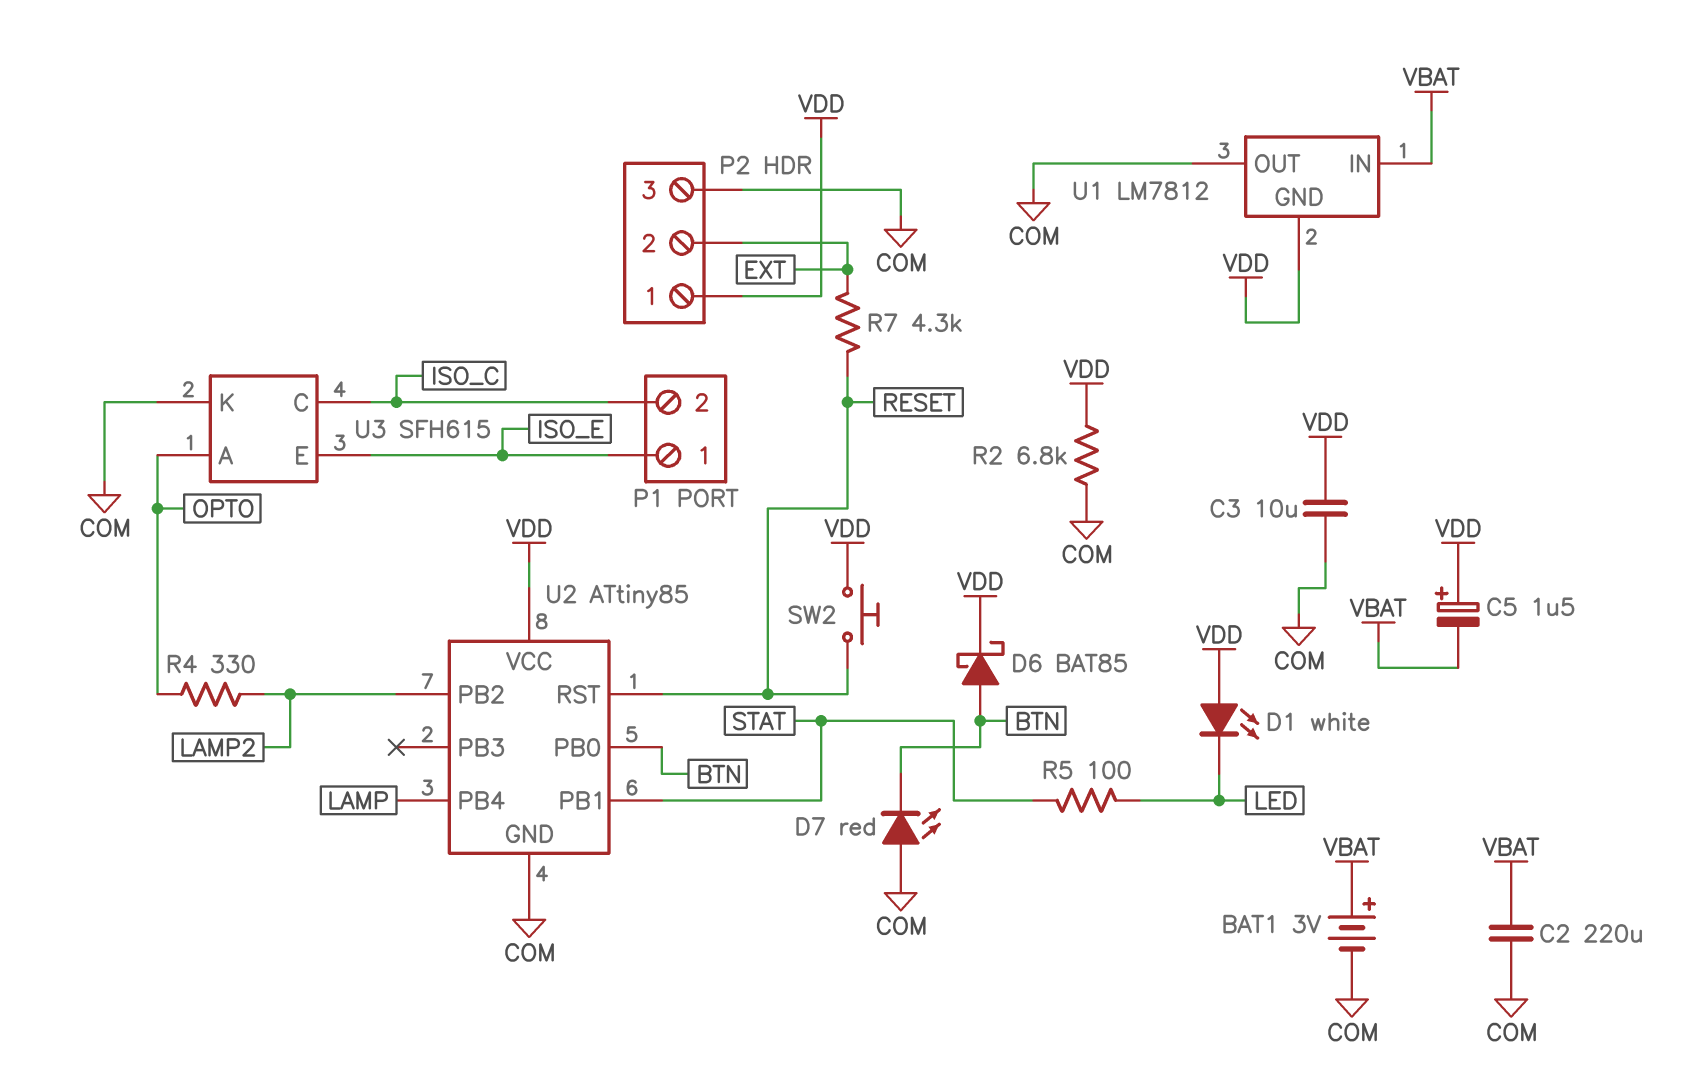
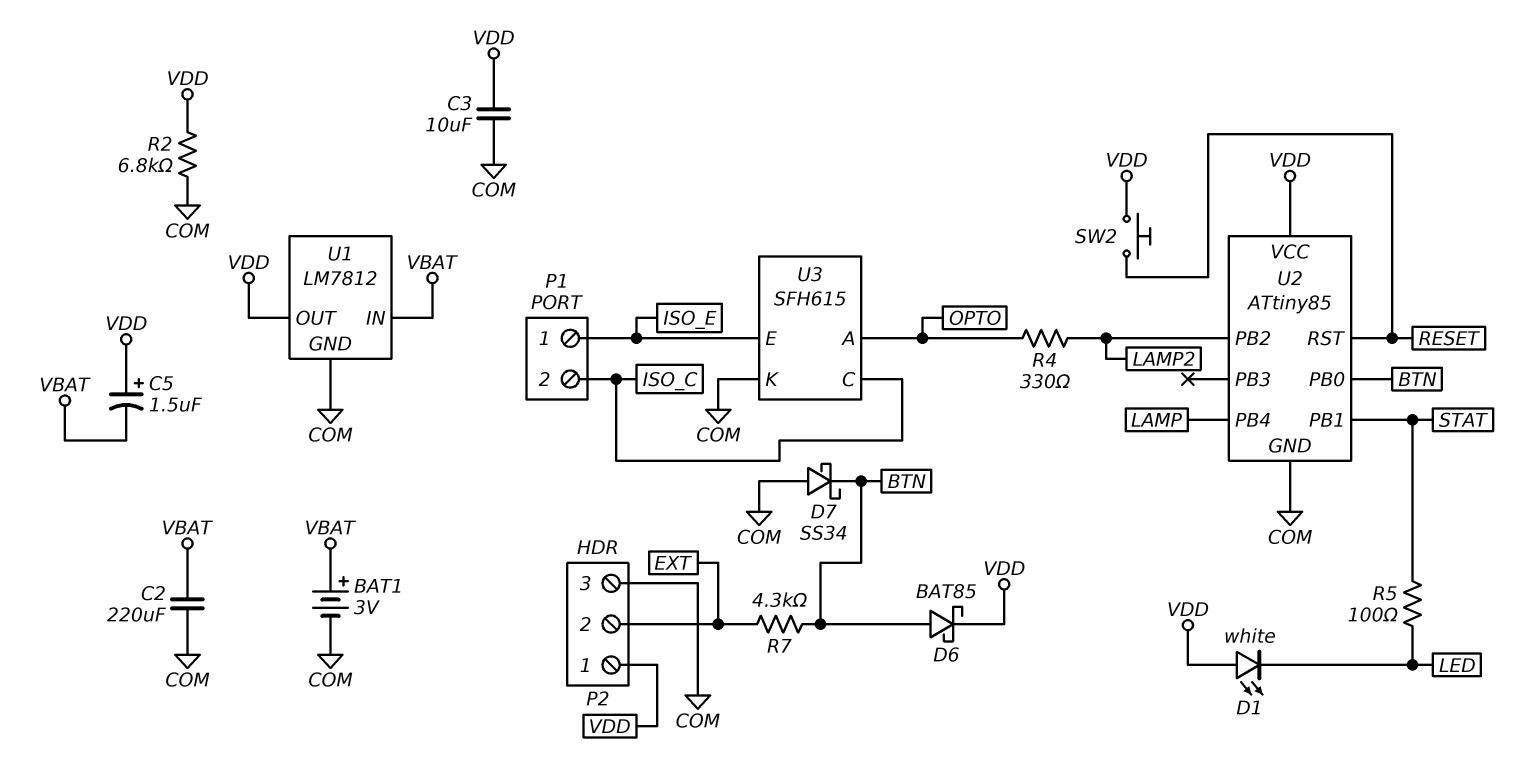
D7: LED red (A COM, K BTN) -> schottky SS34 (A COM, K BTN)
R7: 4.3k (EXT, RESET) -> 4.3k (BTN, EXT)
U1 pin GND: VDD -> COM
U1 pin OUT: COM -> VDD

